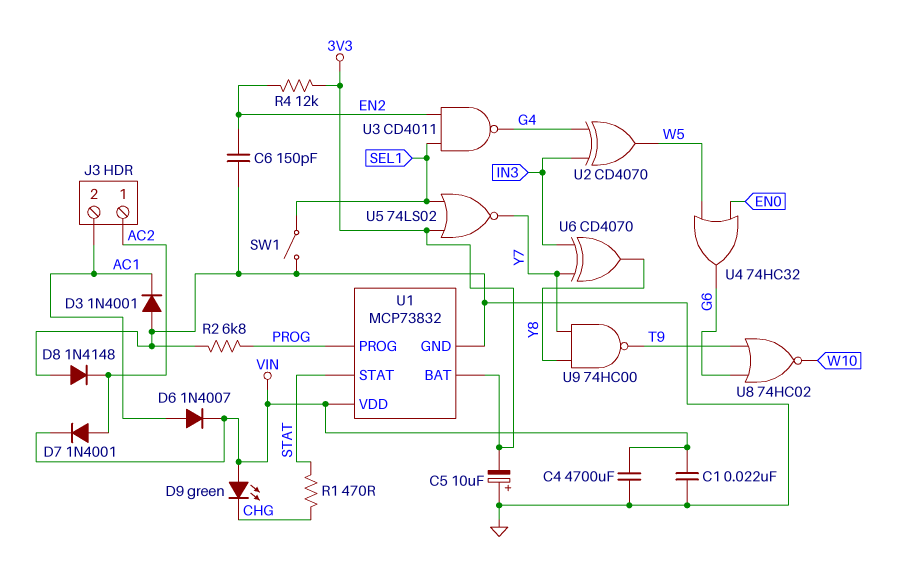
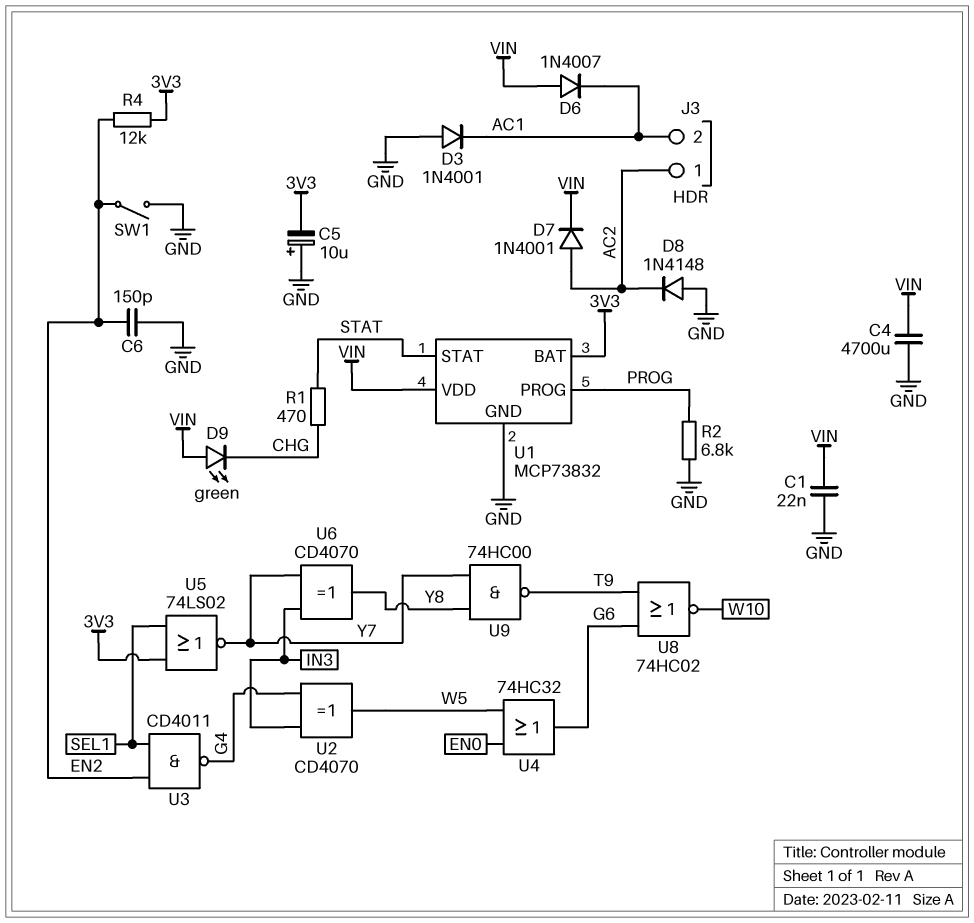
D6: diode 1N4007 (A AC1, K VIN) -> diode 1N4007 (A VIN, K AC1)
SW1: switch (GND, SEL1) -> switch (EN2, GND)

